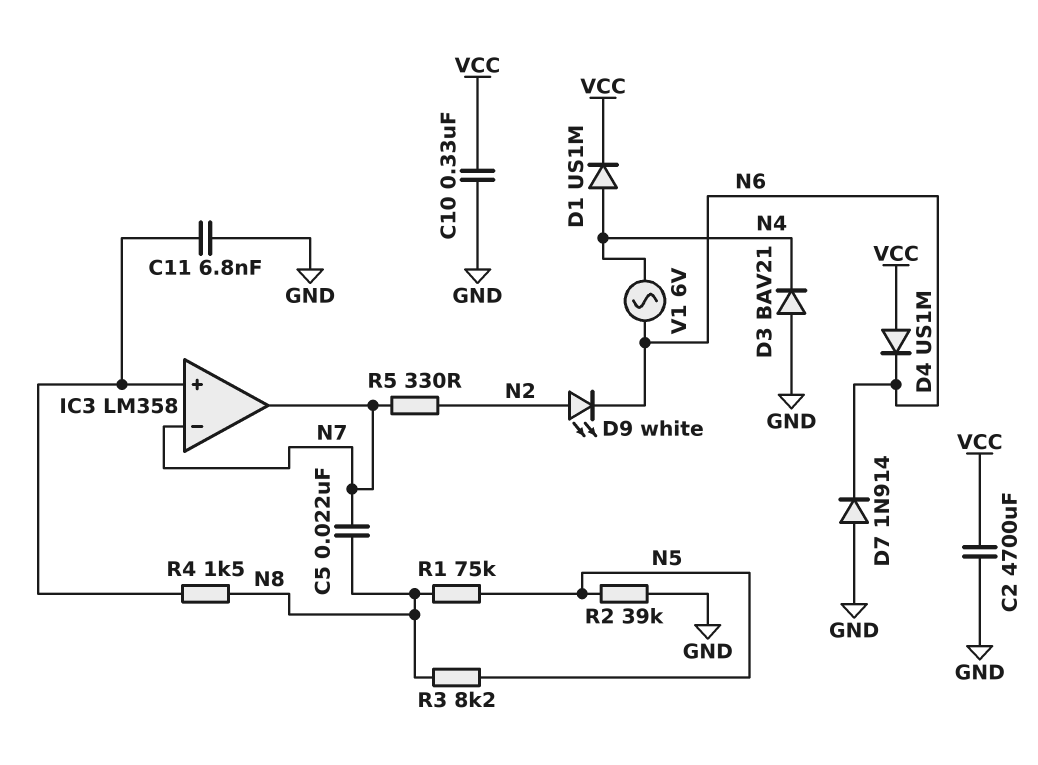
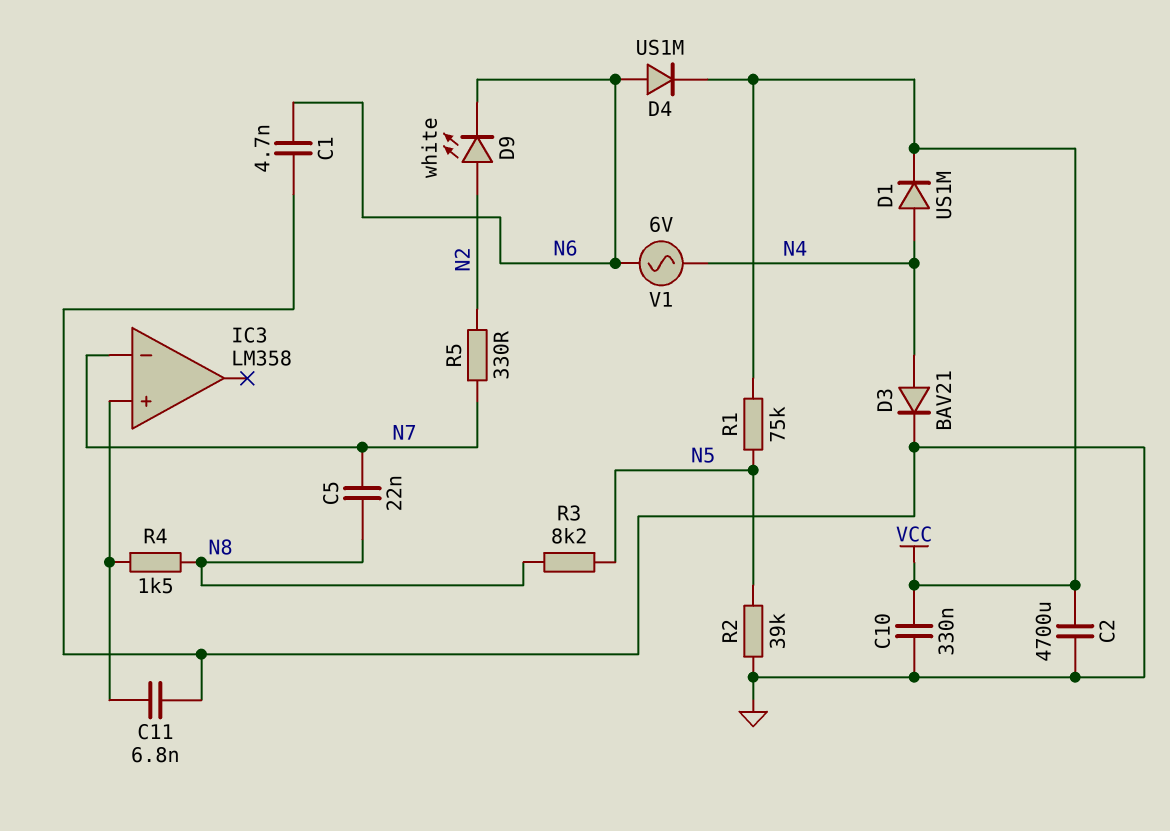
C1: none -> 4.7nF (GND, N6)
D3: diode BAV21 (A GND, K N4) -> diode BAV21 (A N4, K GND)
D4: diode US1M (A VCC, K N6) -> diode US1M (A N6, K VCC)
D7: diode 1N914 (A GND, K N6) -> none
IC3 pin out: N7 -> none
R1: 75k (N5, N8) -> 75k (N5, VCC)

